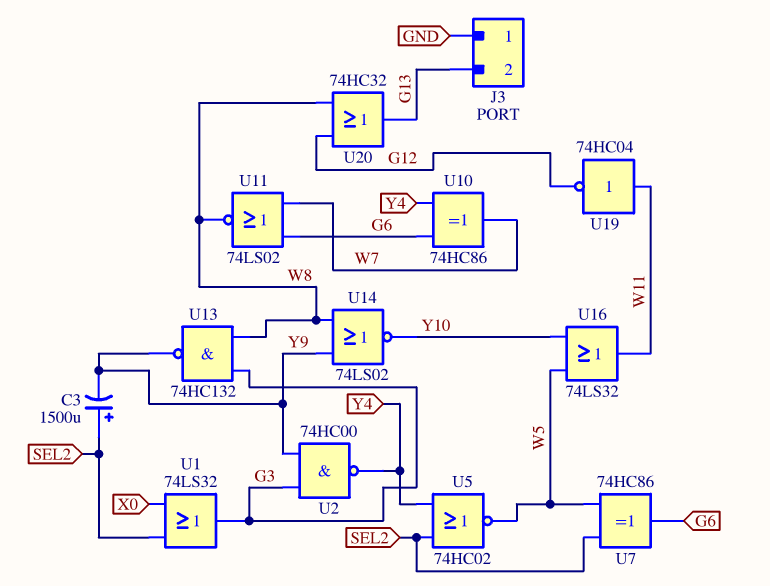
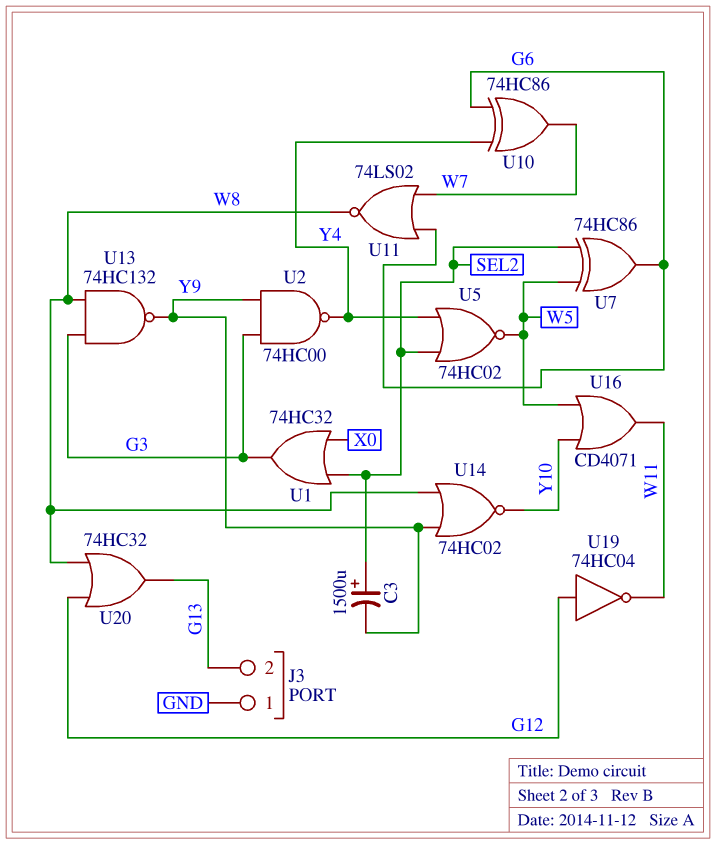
U1: OR 74LS32 (in SEL2, in X0, out G3) -> OR 74HC32 (in SEL2, in X0, out G3)
U14: NOR 74LS02 (in W8, in Y9, out Y10) -> NOR 74HC02 (in W8, in Y9, out Y10)
U16: OR 74LS32 (in W5, in Y10, out W11) -> OR CD4071 (in W5, in Y10, out W11)
U19: NOT 74HC04 (in W11, out G12) -> NOT 74HC04 (in G12, out W11)

